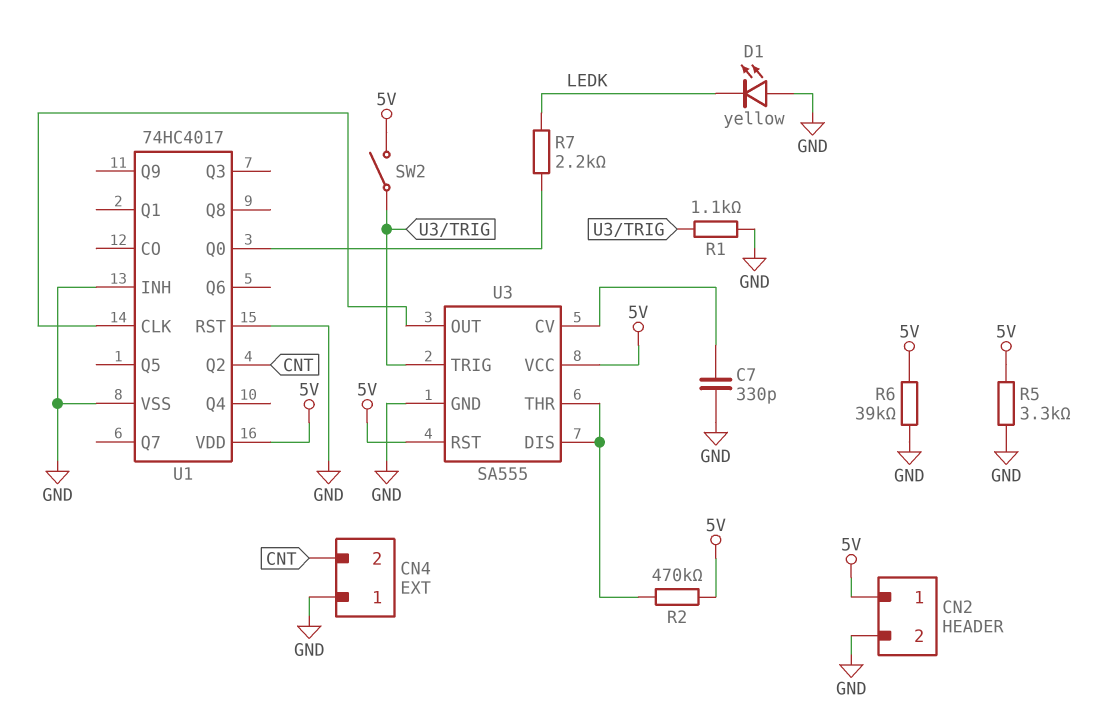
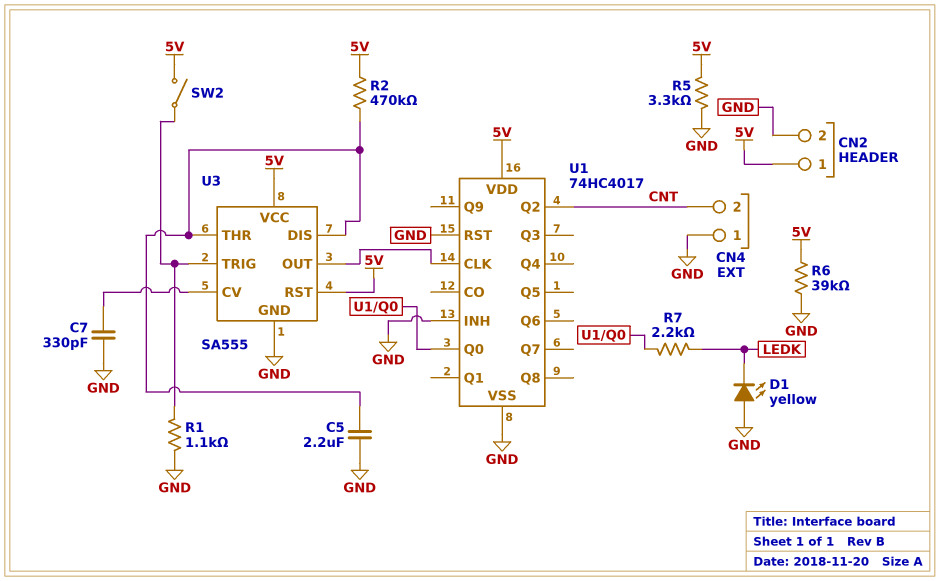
C5: none -> 2.2uF (GND, U3/DIS)

